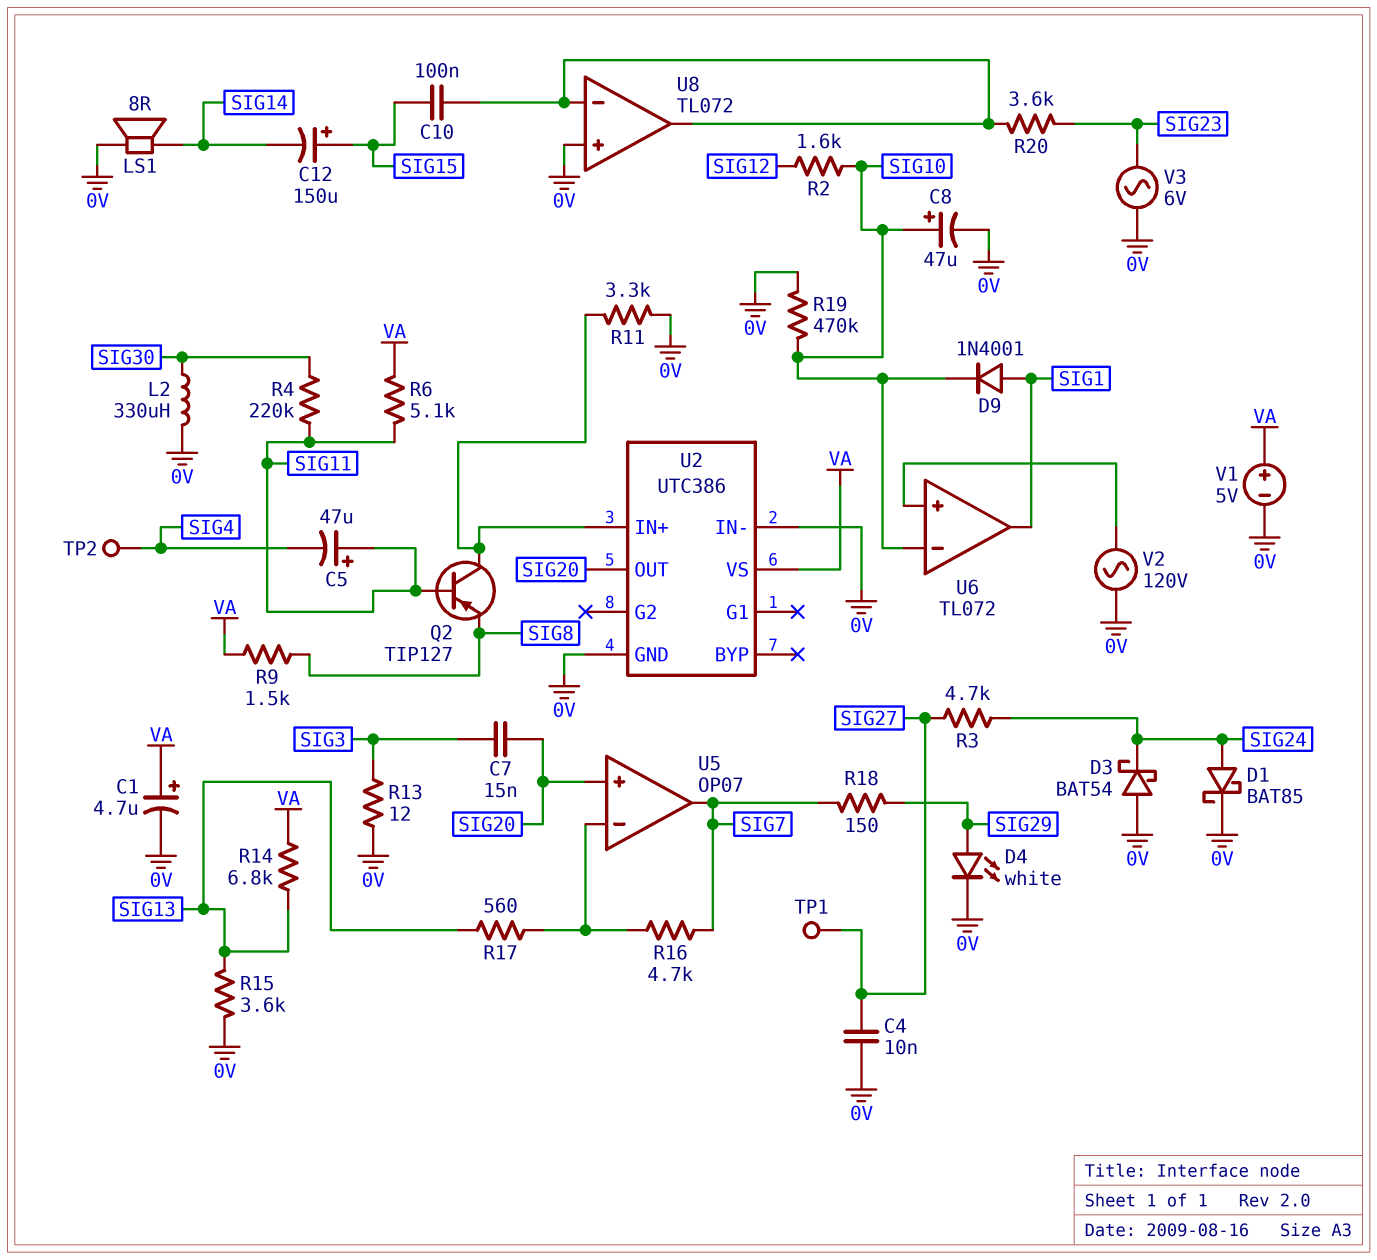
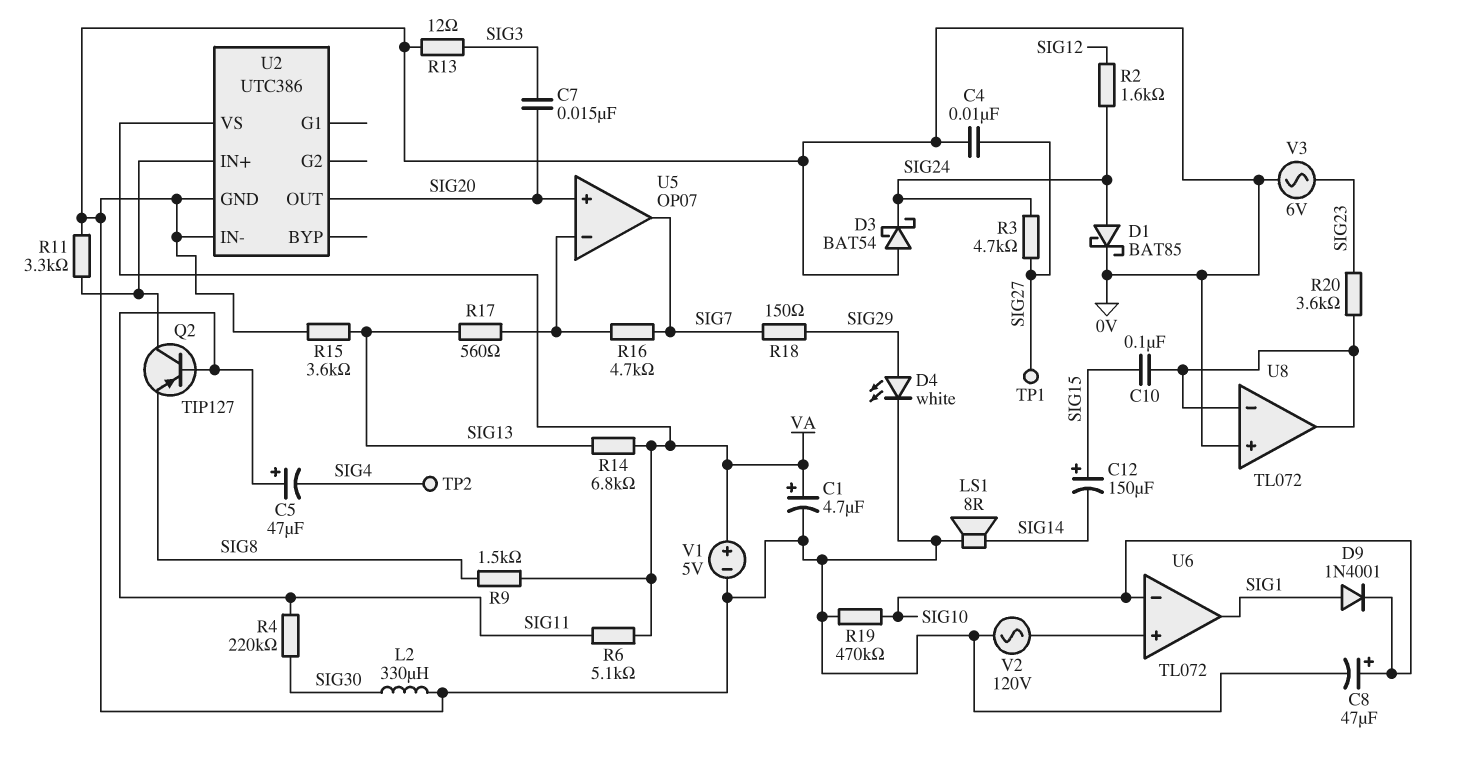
R2: 1.6k (SIG10, SIG12) -> 1.6k (SIG12, SIG24)

